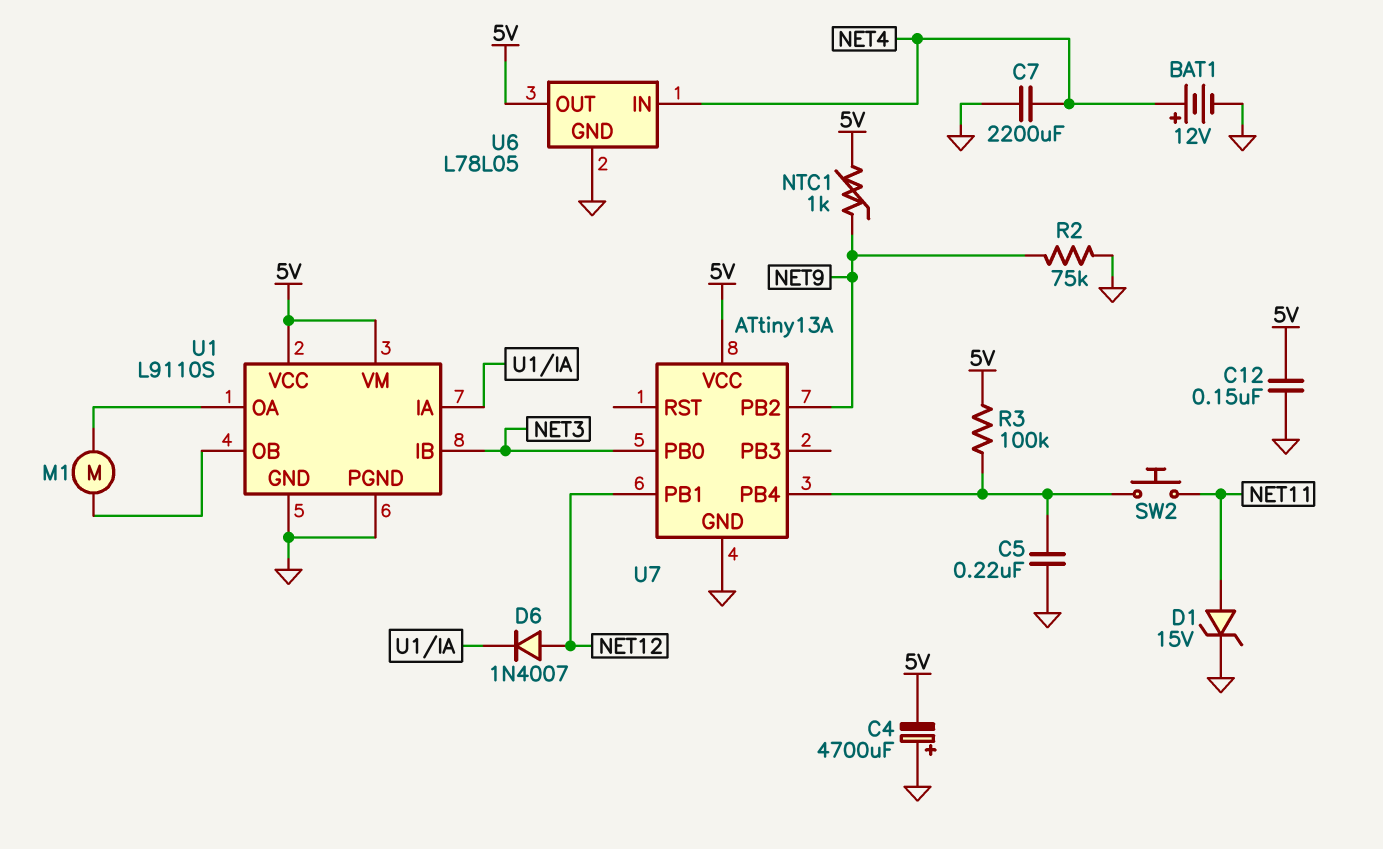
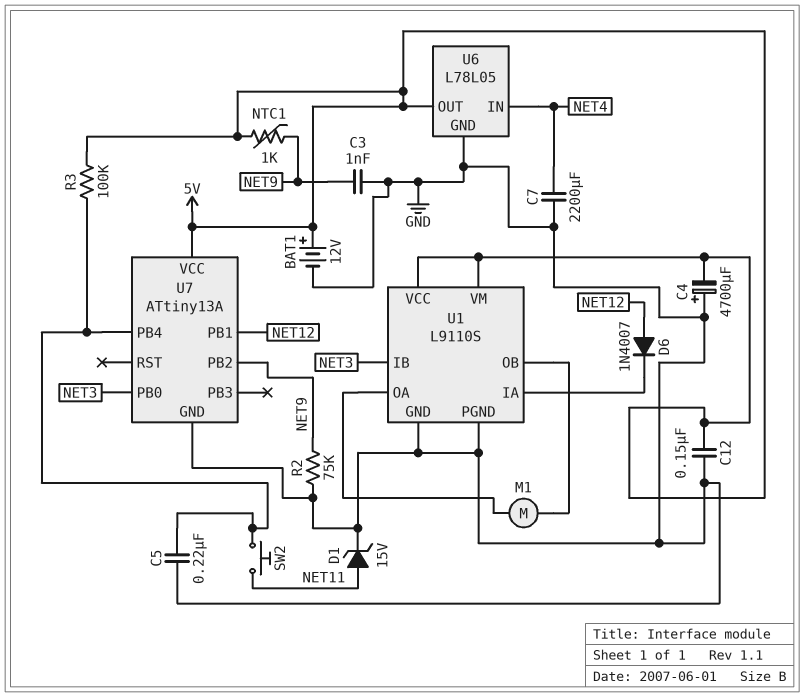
BAT1: 12V (plus NET4, minus GND) -> 12V (plus 5V, minus GND)
C3: none -> 1nF (GND, NET9)

